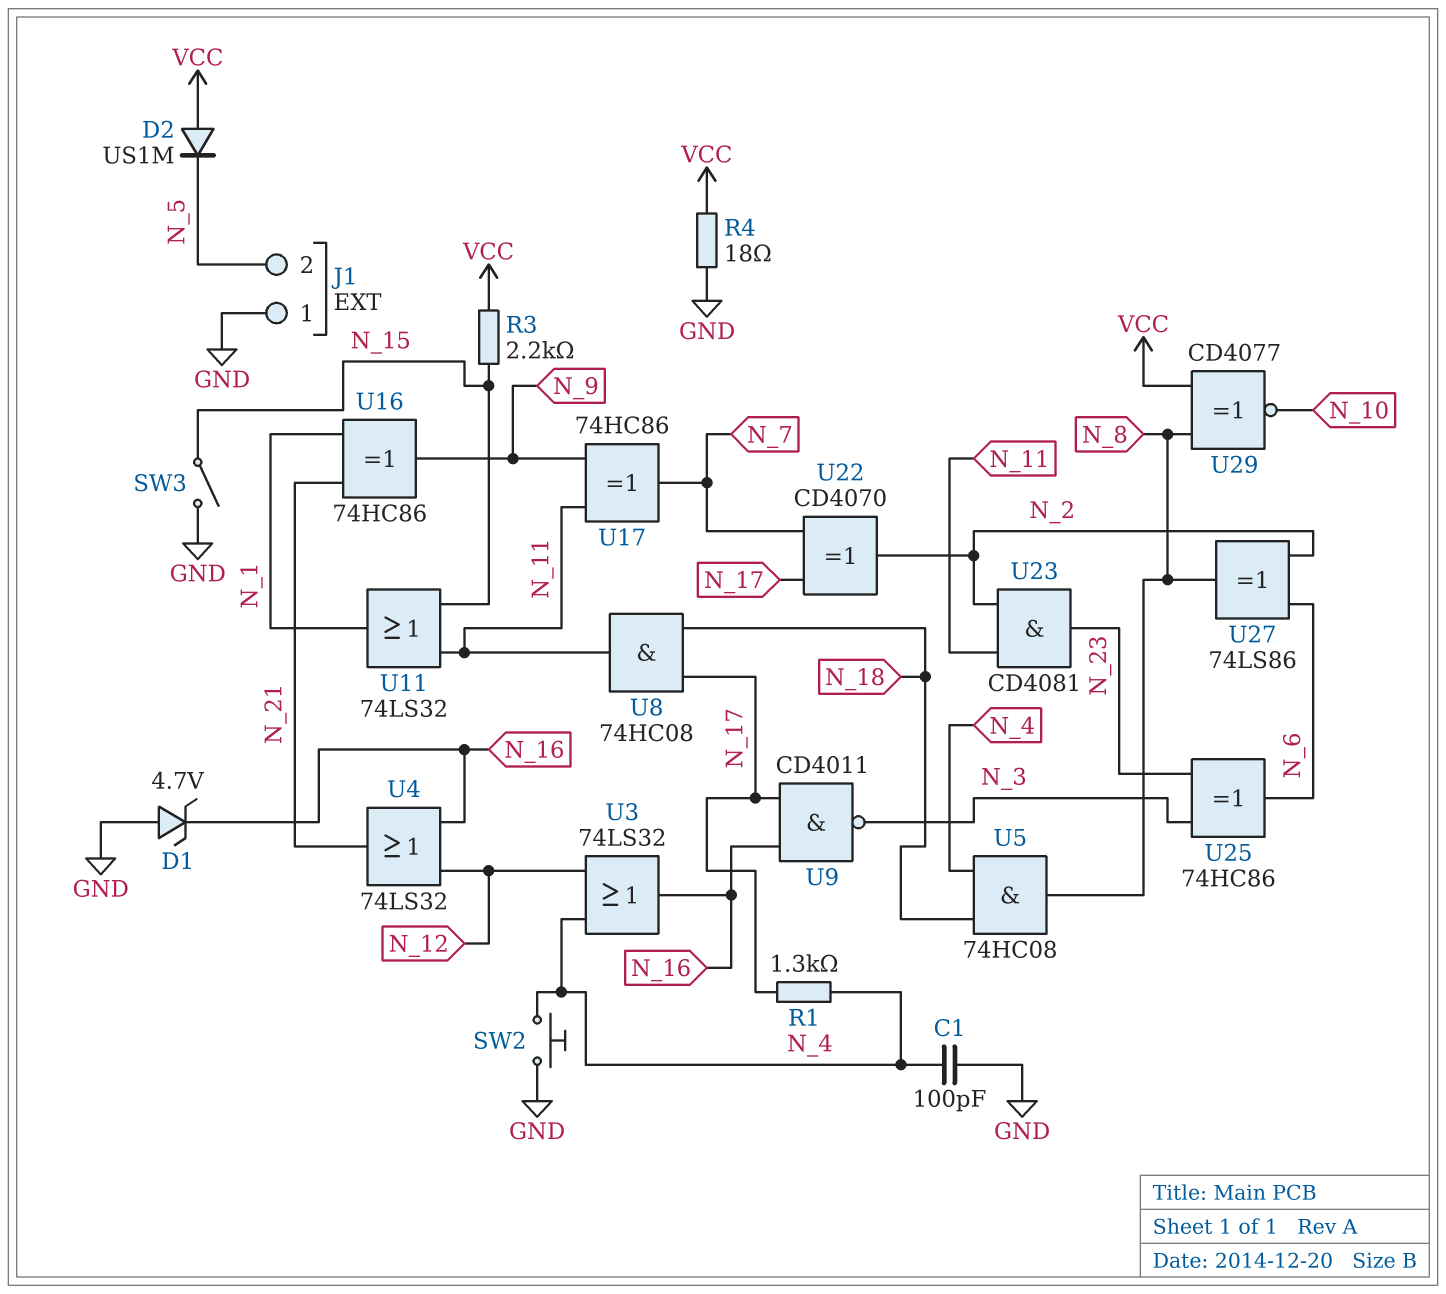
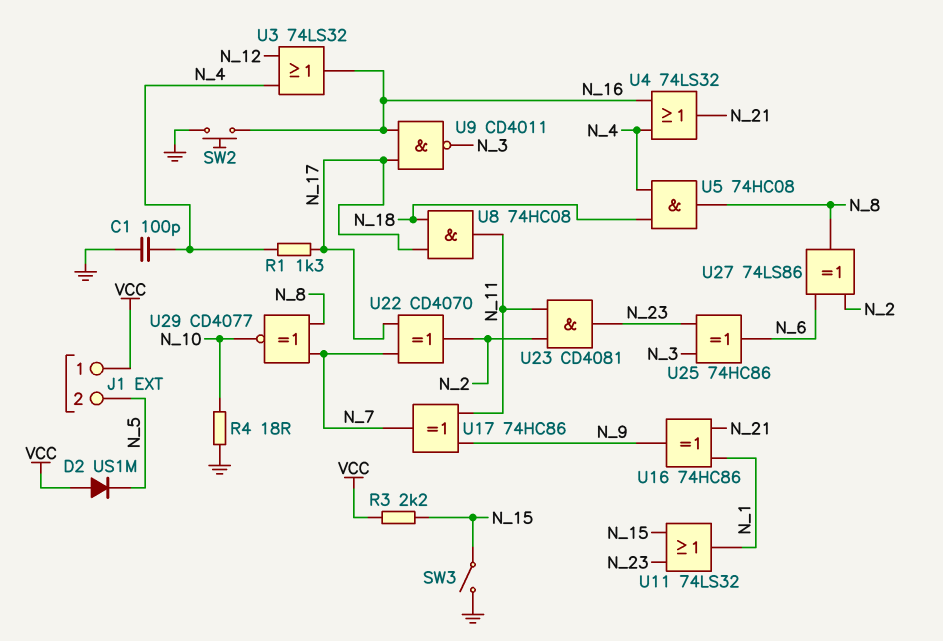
D1: zener 4.7V (A GND, K N_16) -> none
J1 pin 1: GND -> VCC
R4: 18 (GND, VCC) -> 18 (GND, N_10)
SW2: button (GND, N_4) -> button (GND, N_16)
U4: OR 74LS32 (in N_12, in N_16, out N_21) -> OR 74LS32 (in N_4, in N_16, out N_21)
U11: OR 74LS32 (in N_11, in N_15, out N_1) -> OR 74LS32 (in N_15, in N_23, out N_1)
U29: XNOR CD4077 (in N_8, in VCC, out N_10) -> XNOR CD4077 (in N_7, in N_8, out N_10)

